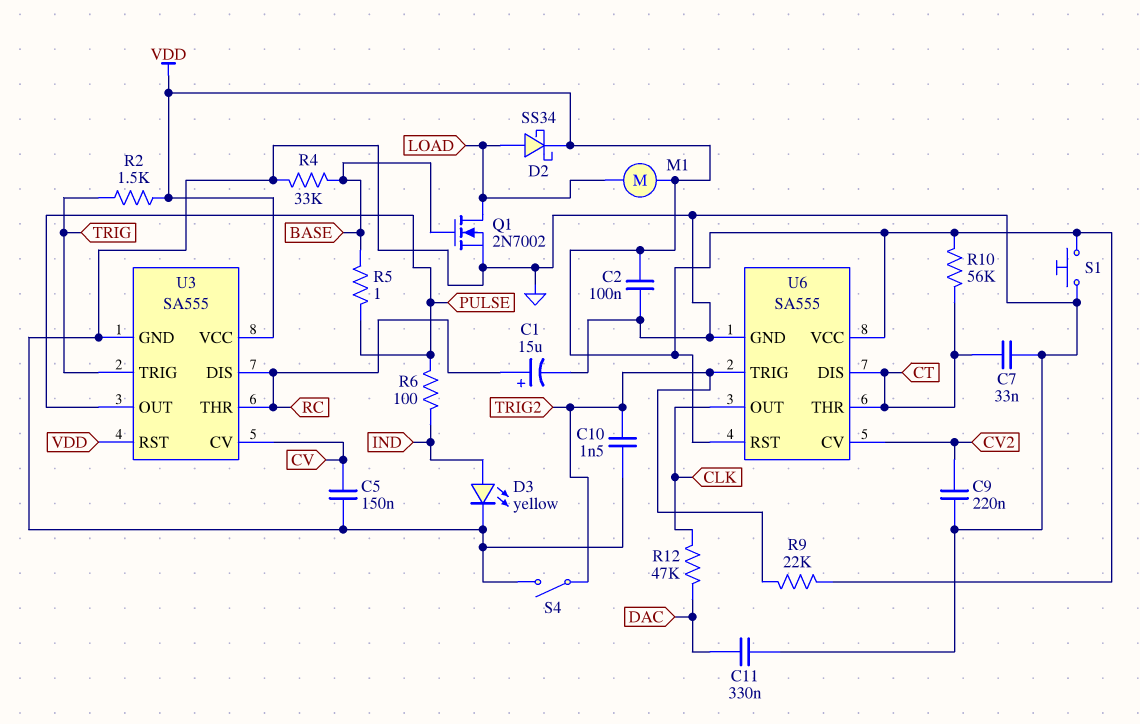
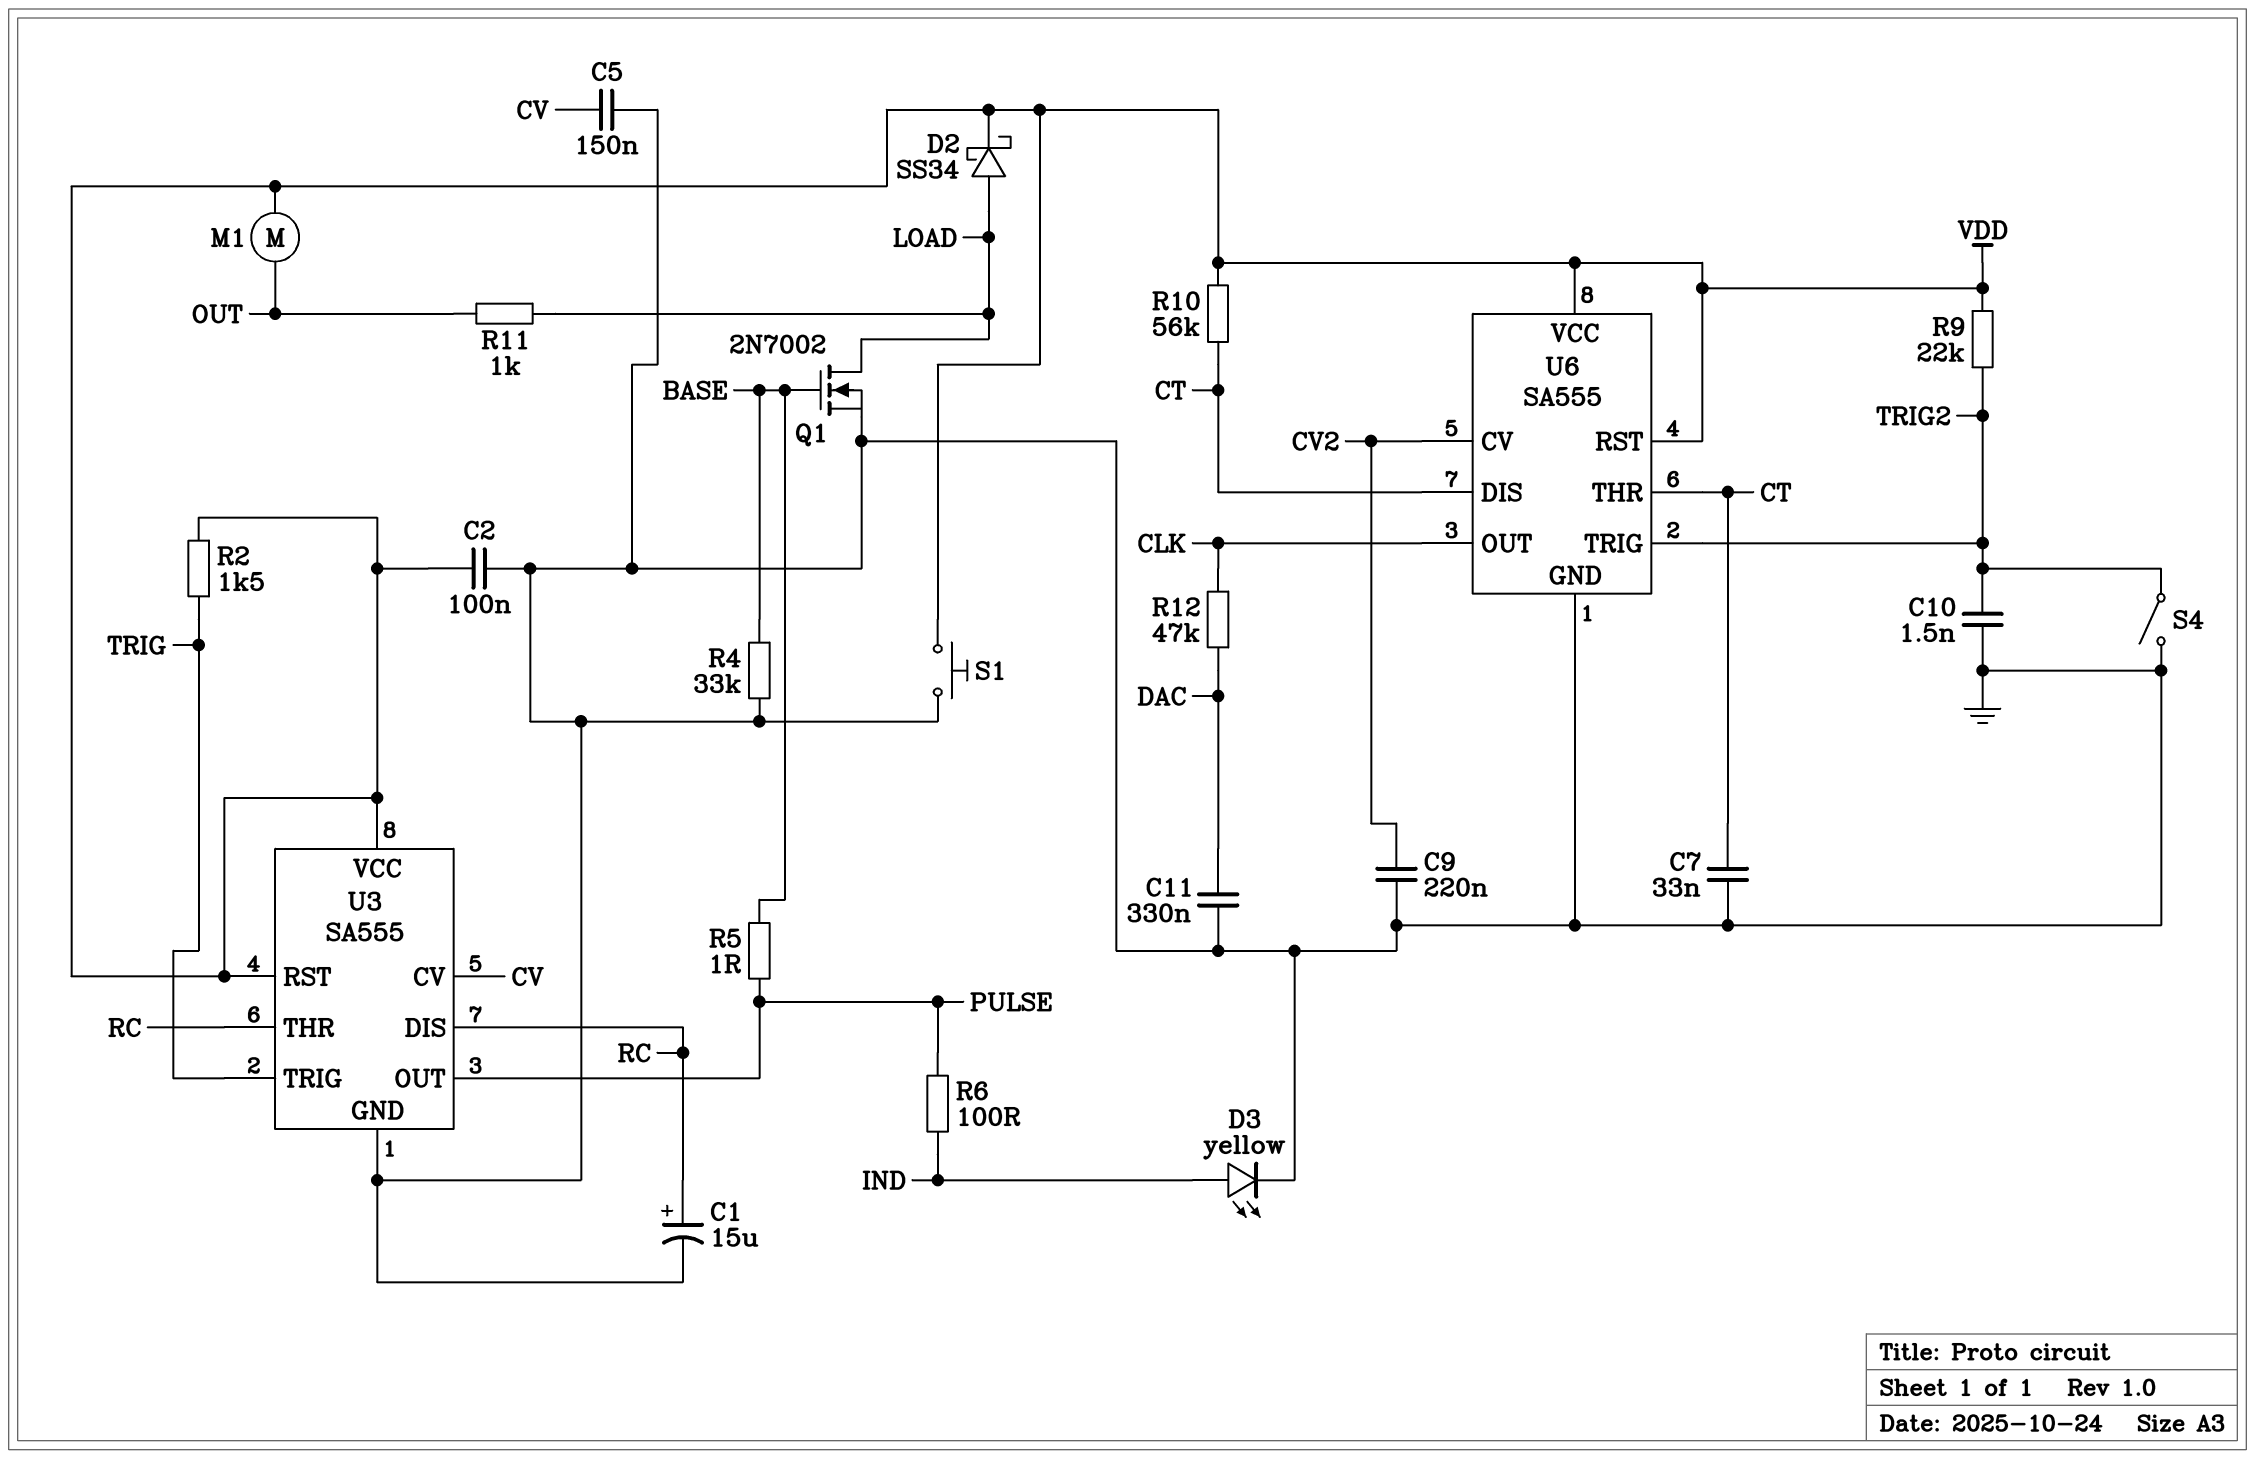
M1: motor (LOAD, VDD) -> motor (OUT, VDD)
R11: none -> 1k (LOAD, OUT)

